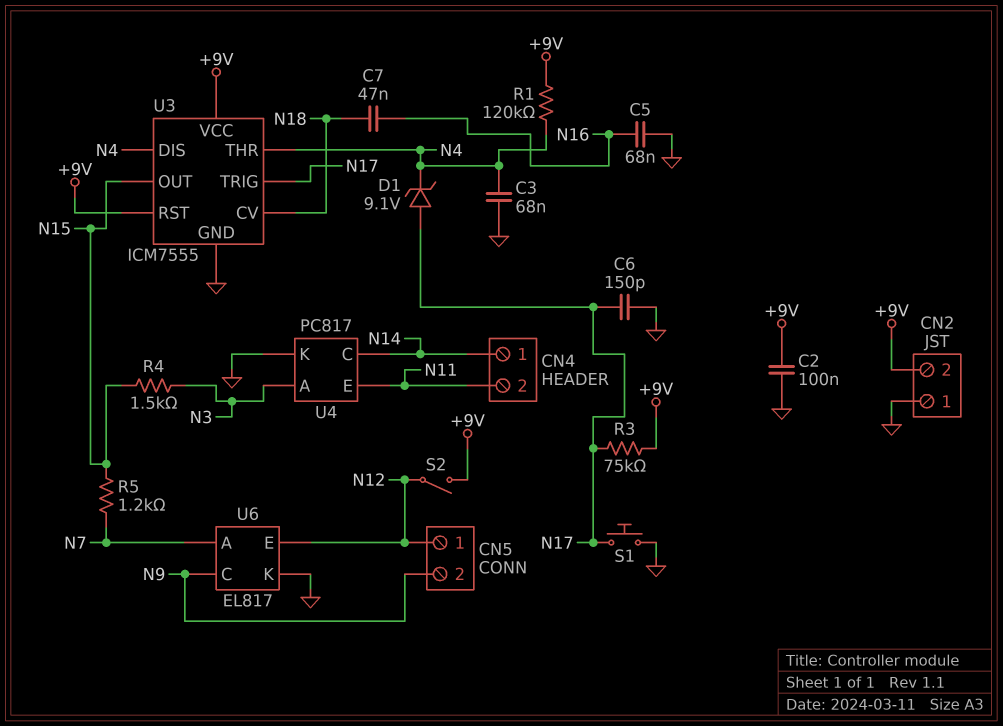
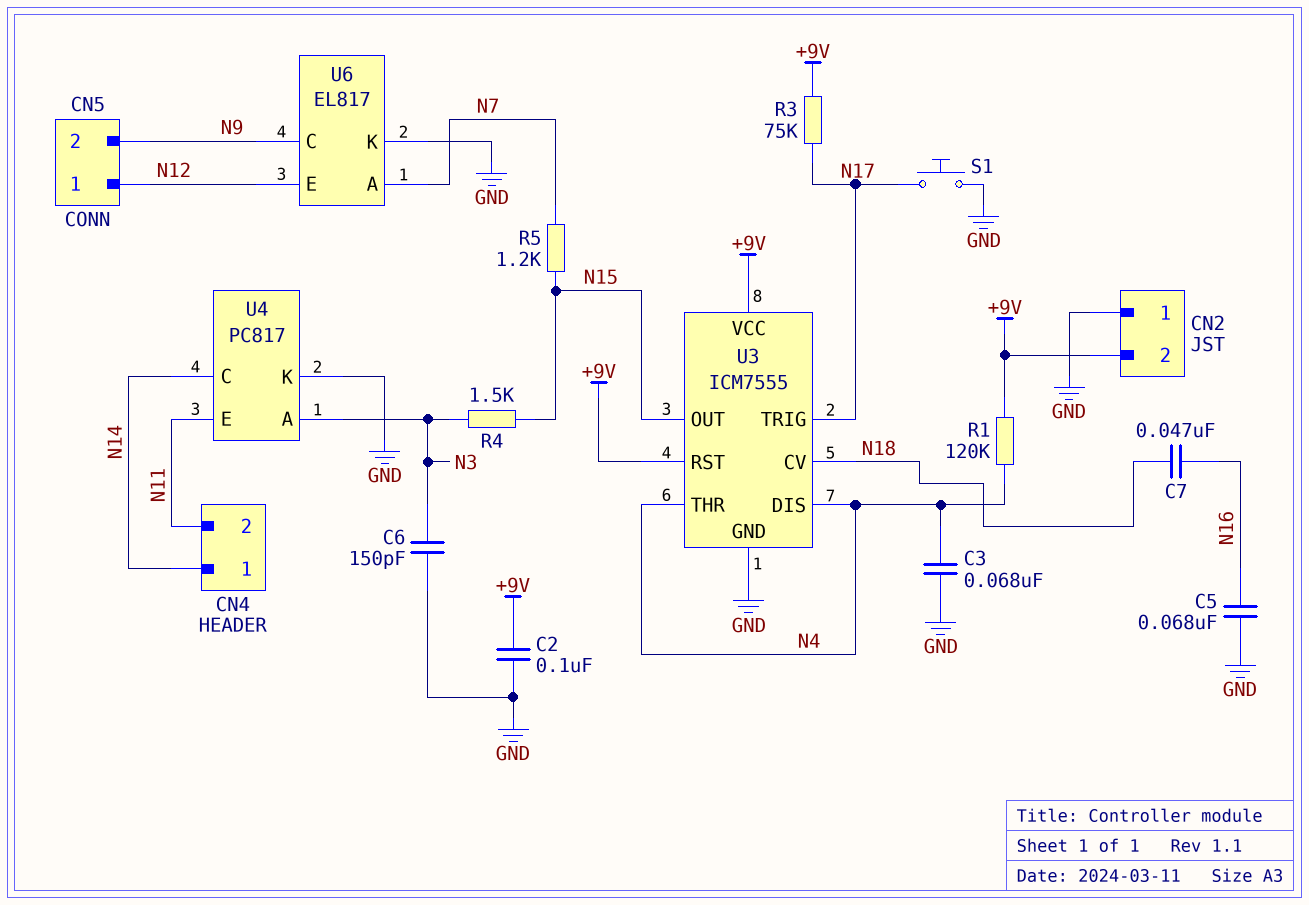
C6: 150pF (GND, N17) -> 150pF (GND, N3)
D1: zener 9.1V (A N17, K N4) -> none
S2: switch (+9V, N12) -> none

